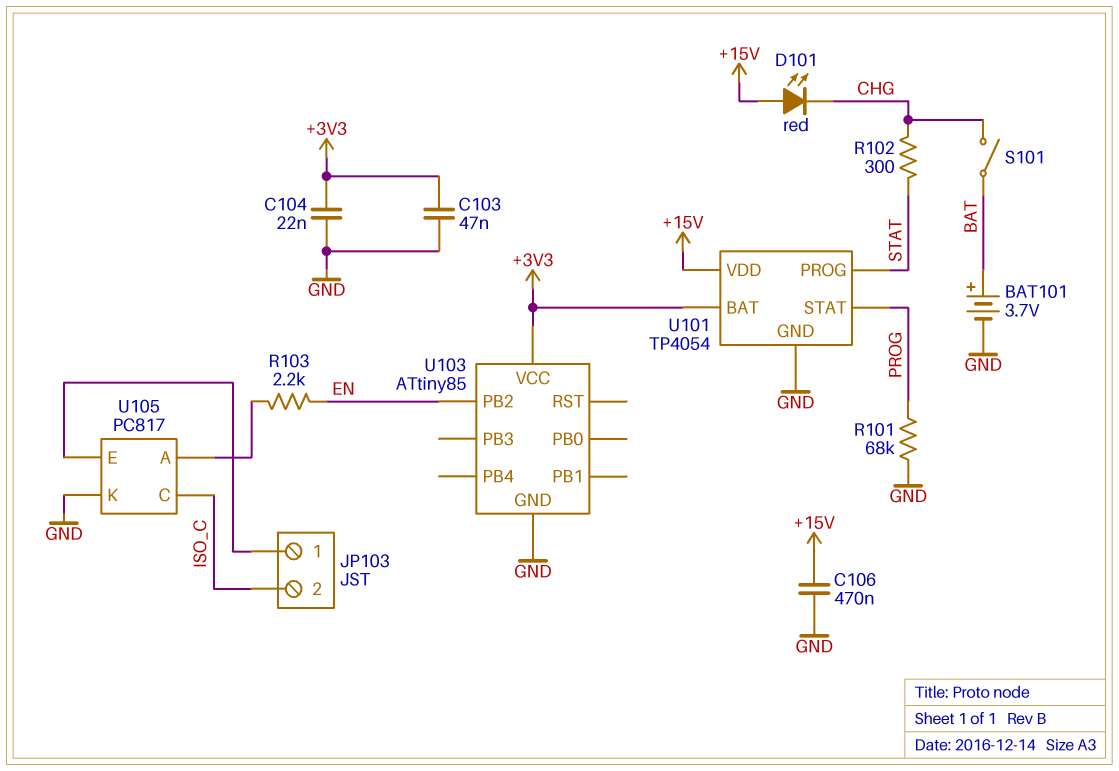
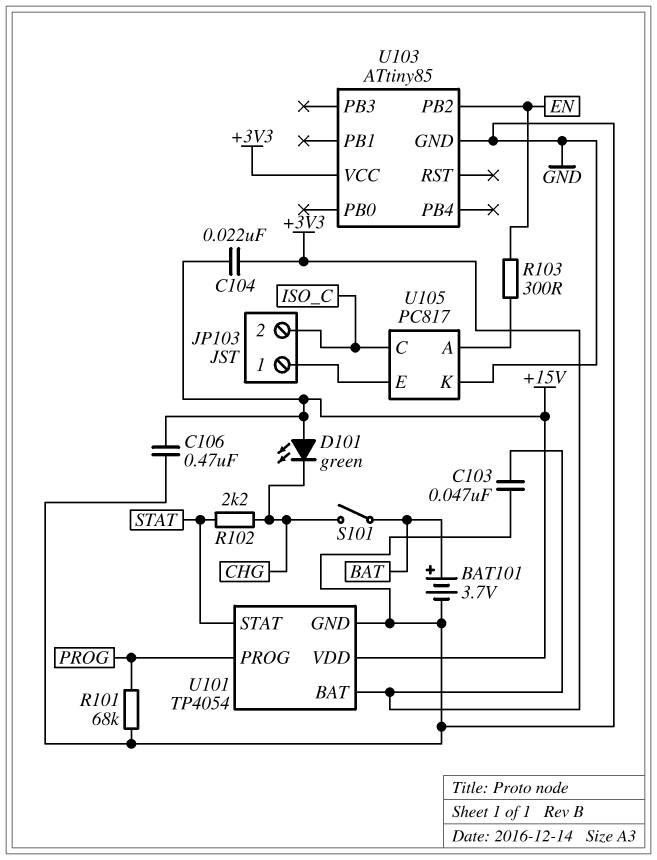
C104: 22nF (+3V3, GND) -> 22nF (+3V3, +15V)
D101: LED red (A +15V, K CHG) -> LED green (A +15V, K CHG)
R102: 300 (CHG, STAT) -> 2.2k (CHG, STAT)
R103: 2.2k (EN, U105/A) -> 300 (EN, U105/A)
U101 pin PROG: STAT -> PROG
U101 pin STAT: PROG -> STAT

